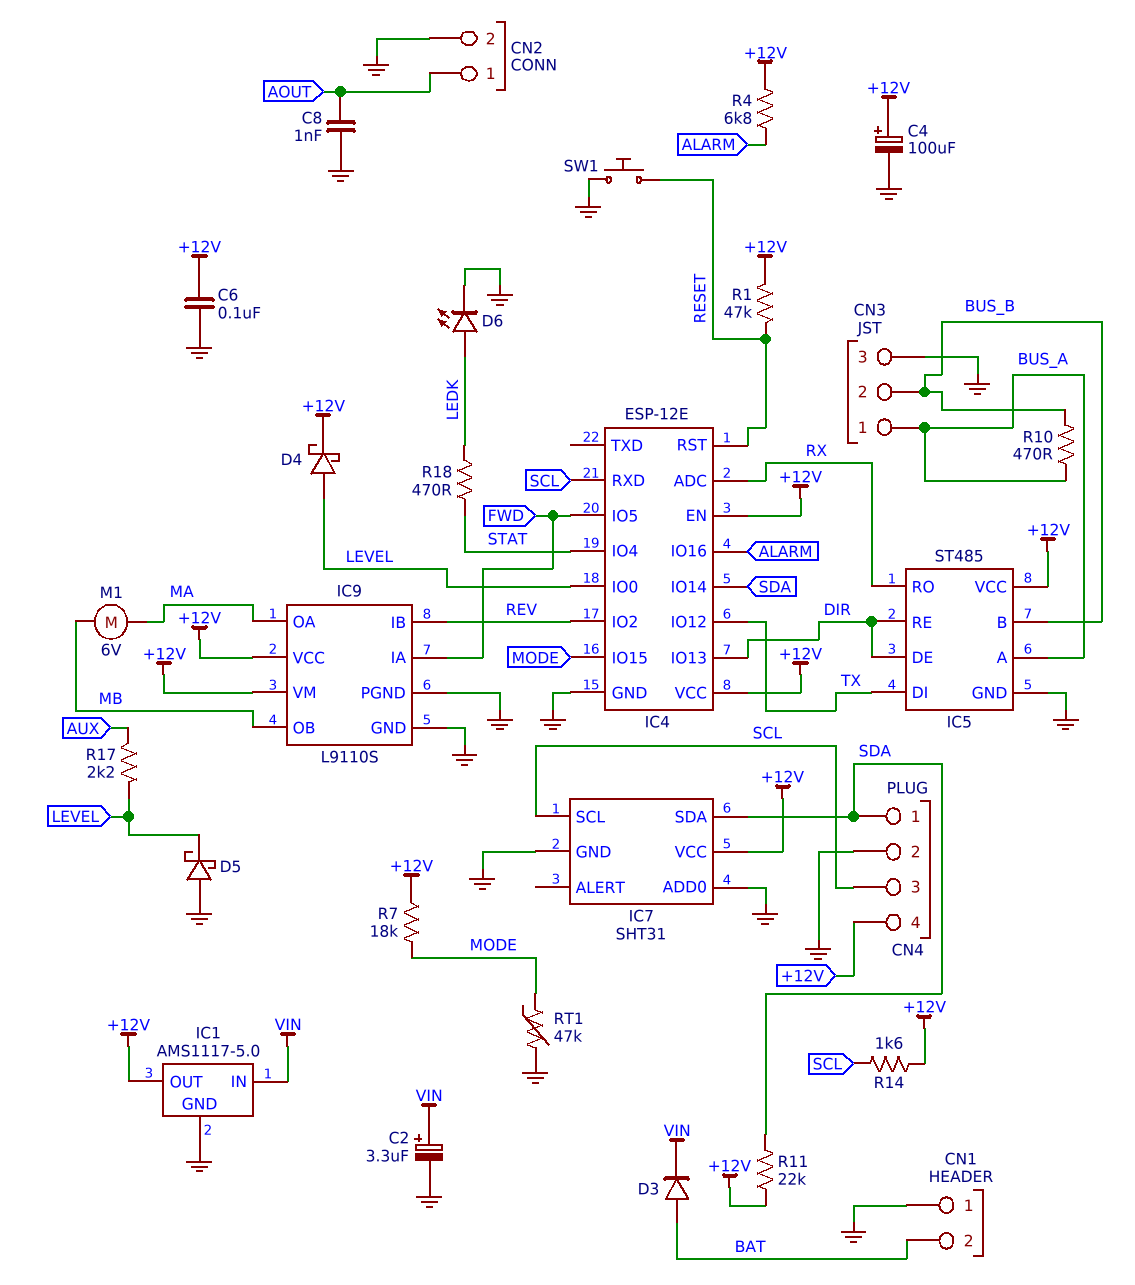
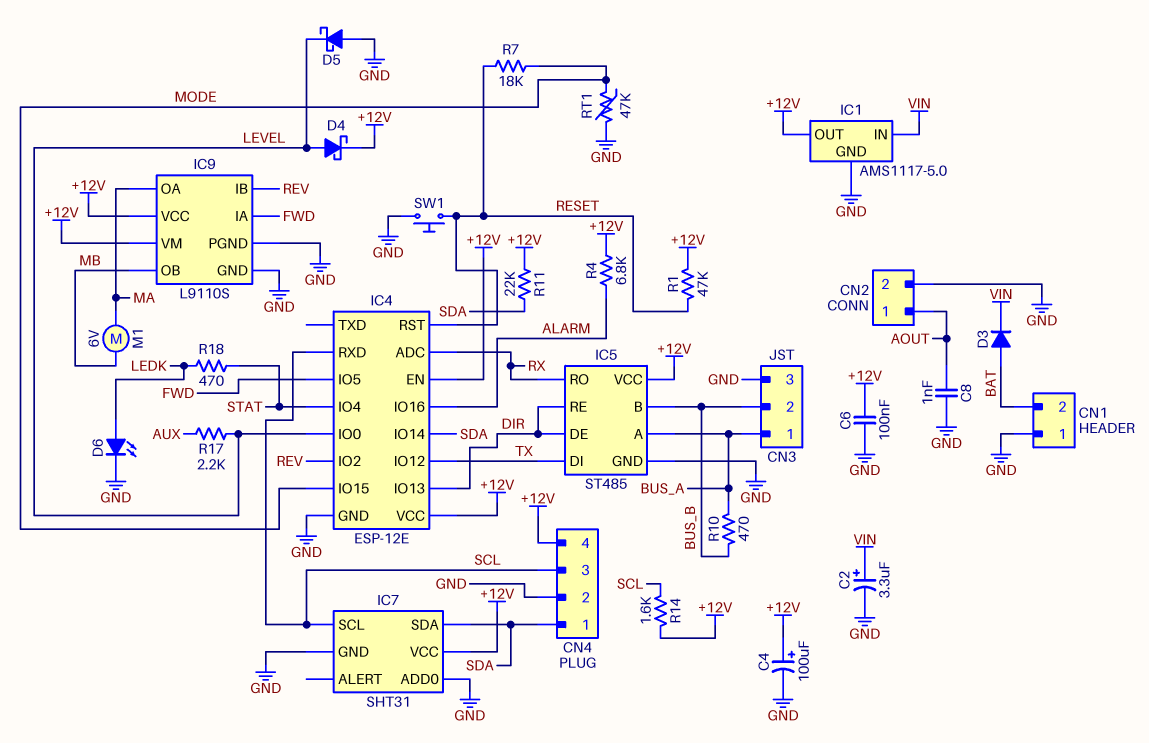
R7: 18k (+12V, MODE) -> 18k (MODE, RESET)

